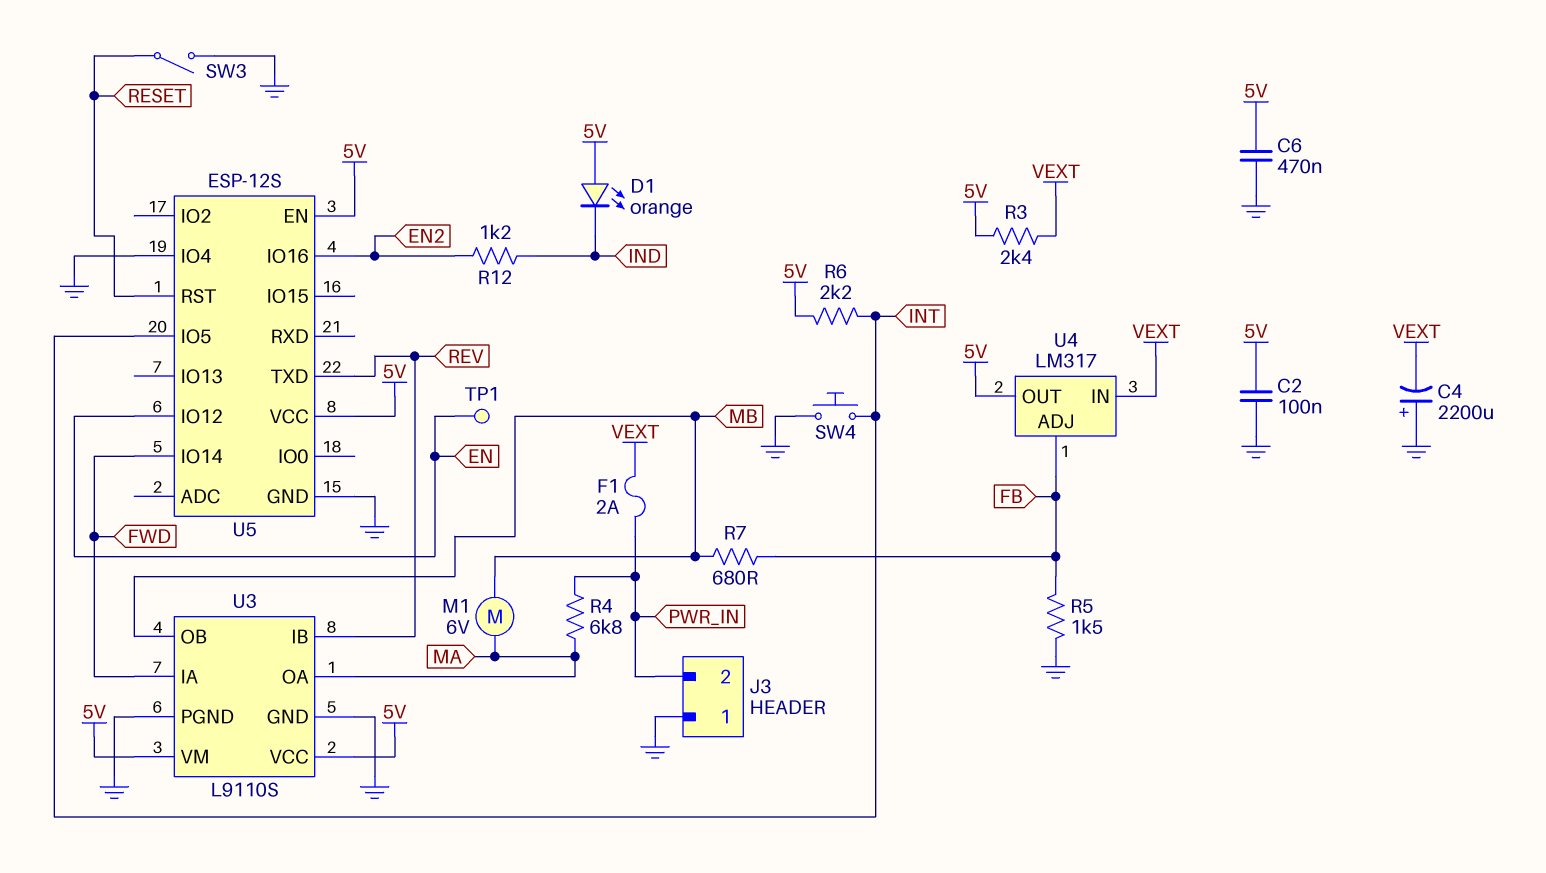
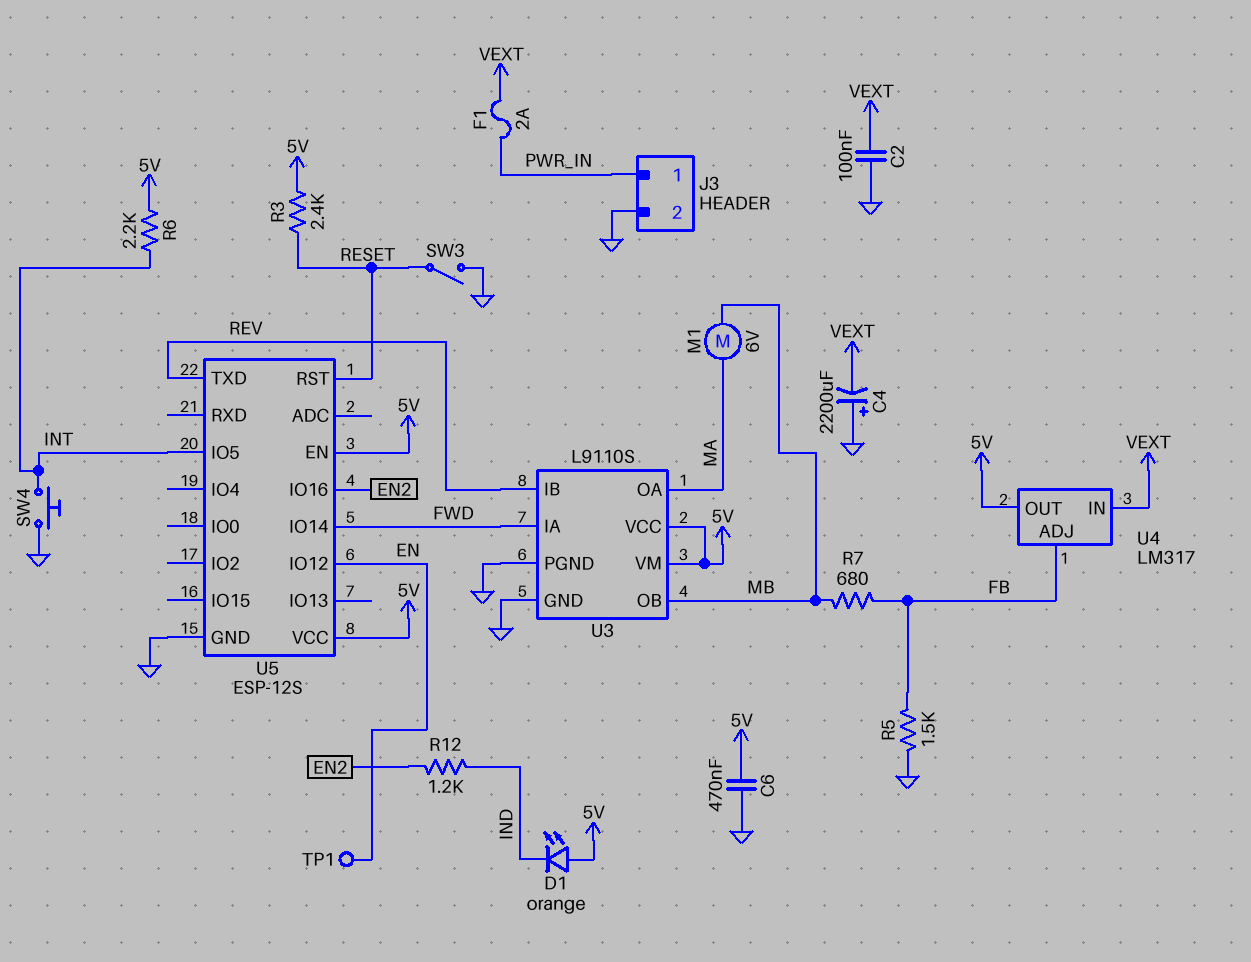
C2: 100nF (5V, GND) -> 100nF (GND, VEXT)
J3 pin 1: GND -> PWR_IN
J3 pin 2: PWR_IN -> GND
R3: 2.4k (5V, VEXT) -> 2.4k (5V, RESET)
R4: 6.8k (MA, PWR_IN) -> none
U5 pin IO4: GND -> none

